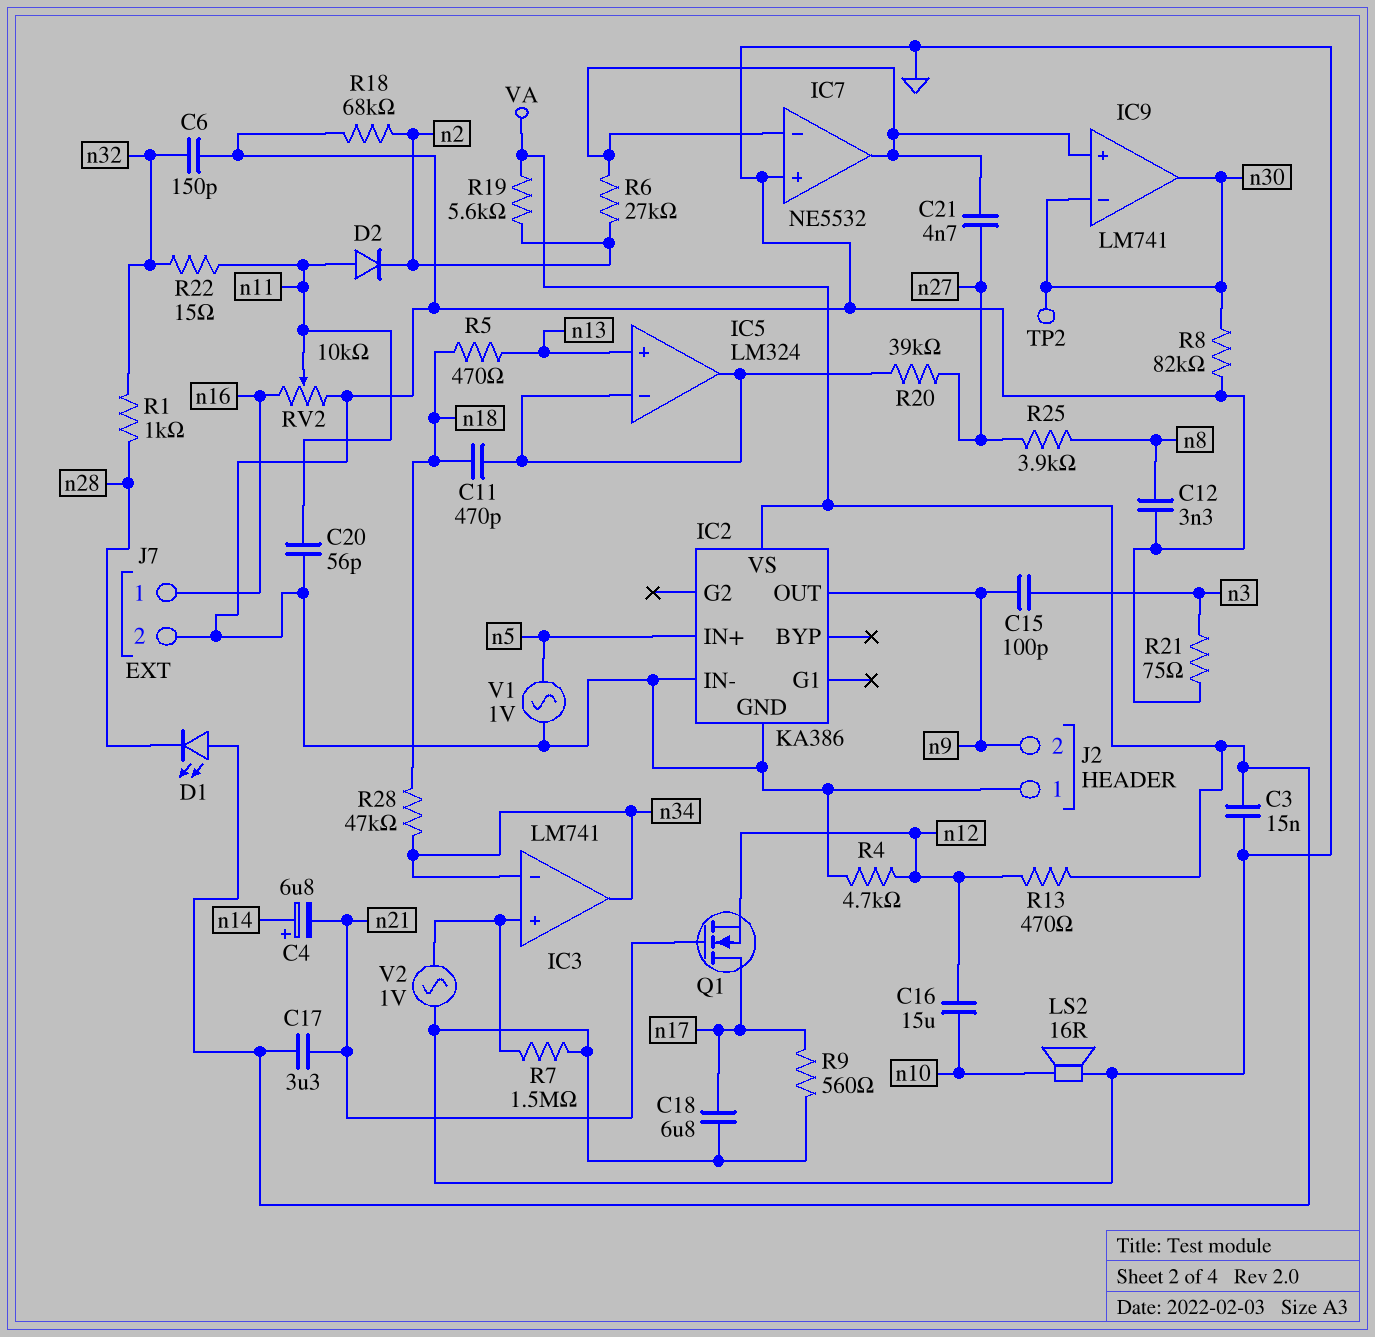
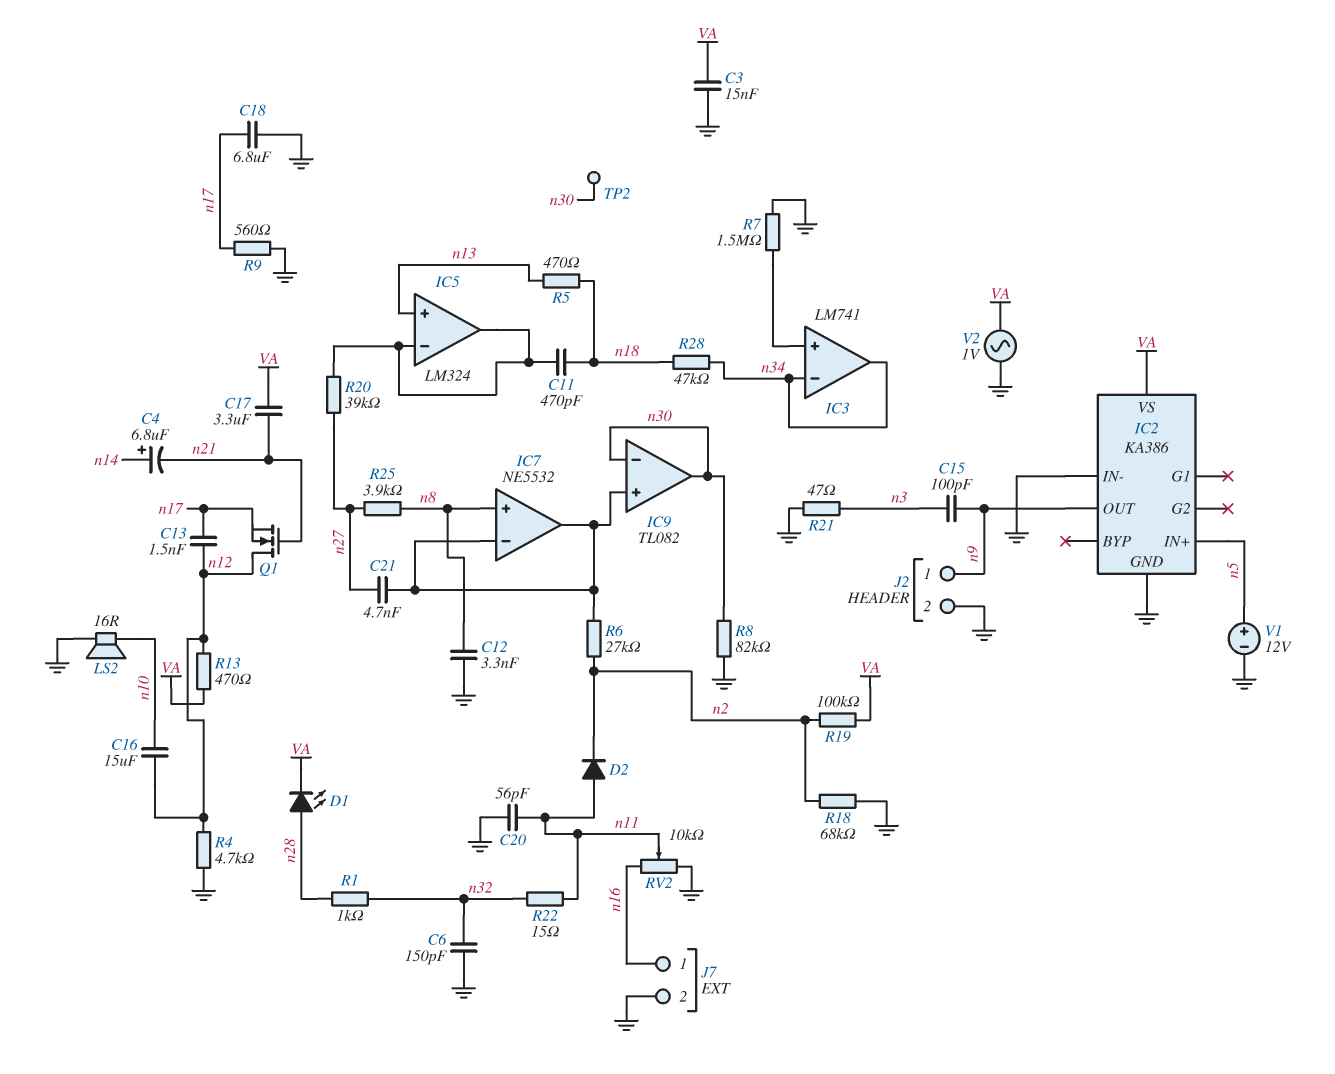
C13: none -> 1.5nF (n12, n17)
D1: LED (A VA, K n28) -> LED (A n28, K VA)
IC7 pin in+: GND -> n8
IC9: LM741 -> TL082
J2 pin 1: GND -> n9
J2 pin 2: n9 -> GND
Q1: NMOS (G n21, D n17, S n12) -> NMOS (G n21, D n12, S n17)
R19: 5.6k (VA, n2) -> 100k (VA, n2)
R21: 75 (GND, n3) -> 47 (GND, n3)
V1: AC 1V (GND, n5) -> 12V (plus n5, minus GND)
V2: AC 1V (GND, IC3/in+) -> AC 1V (GND, VA)

